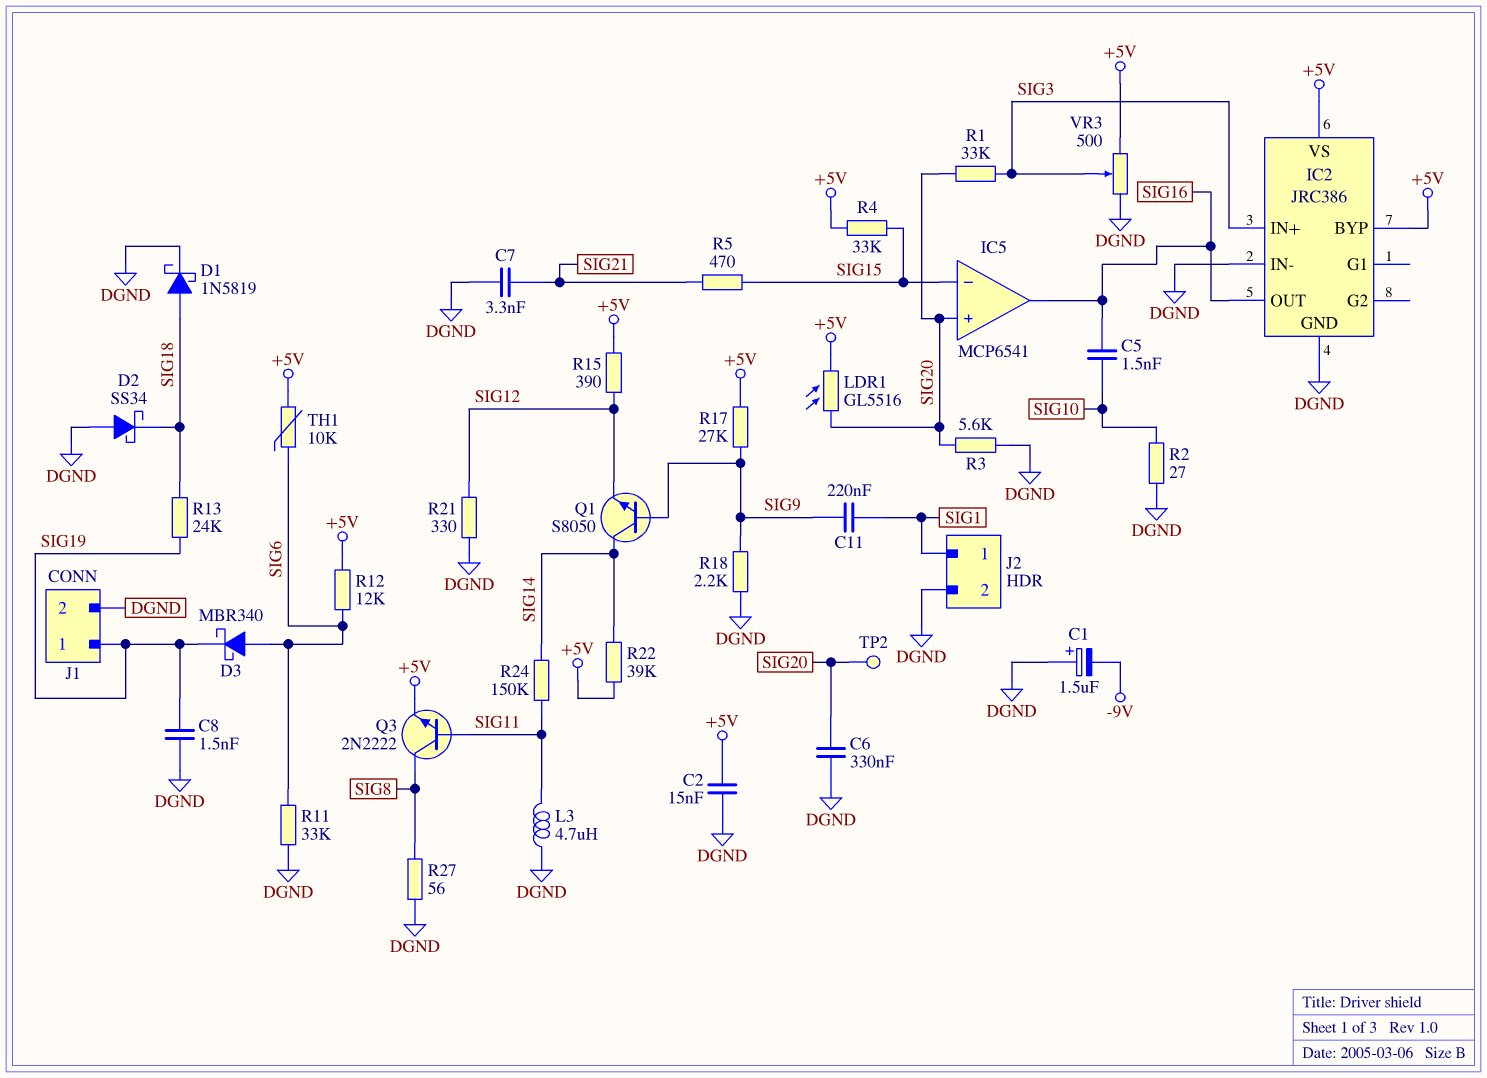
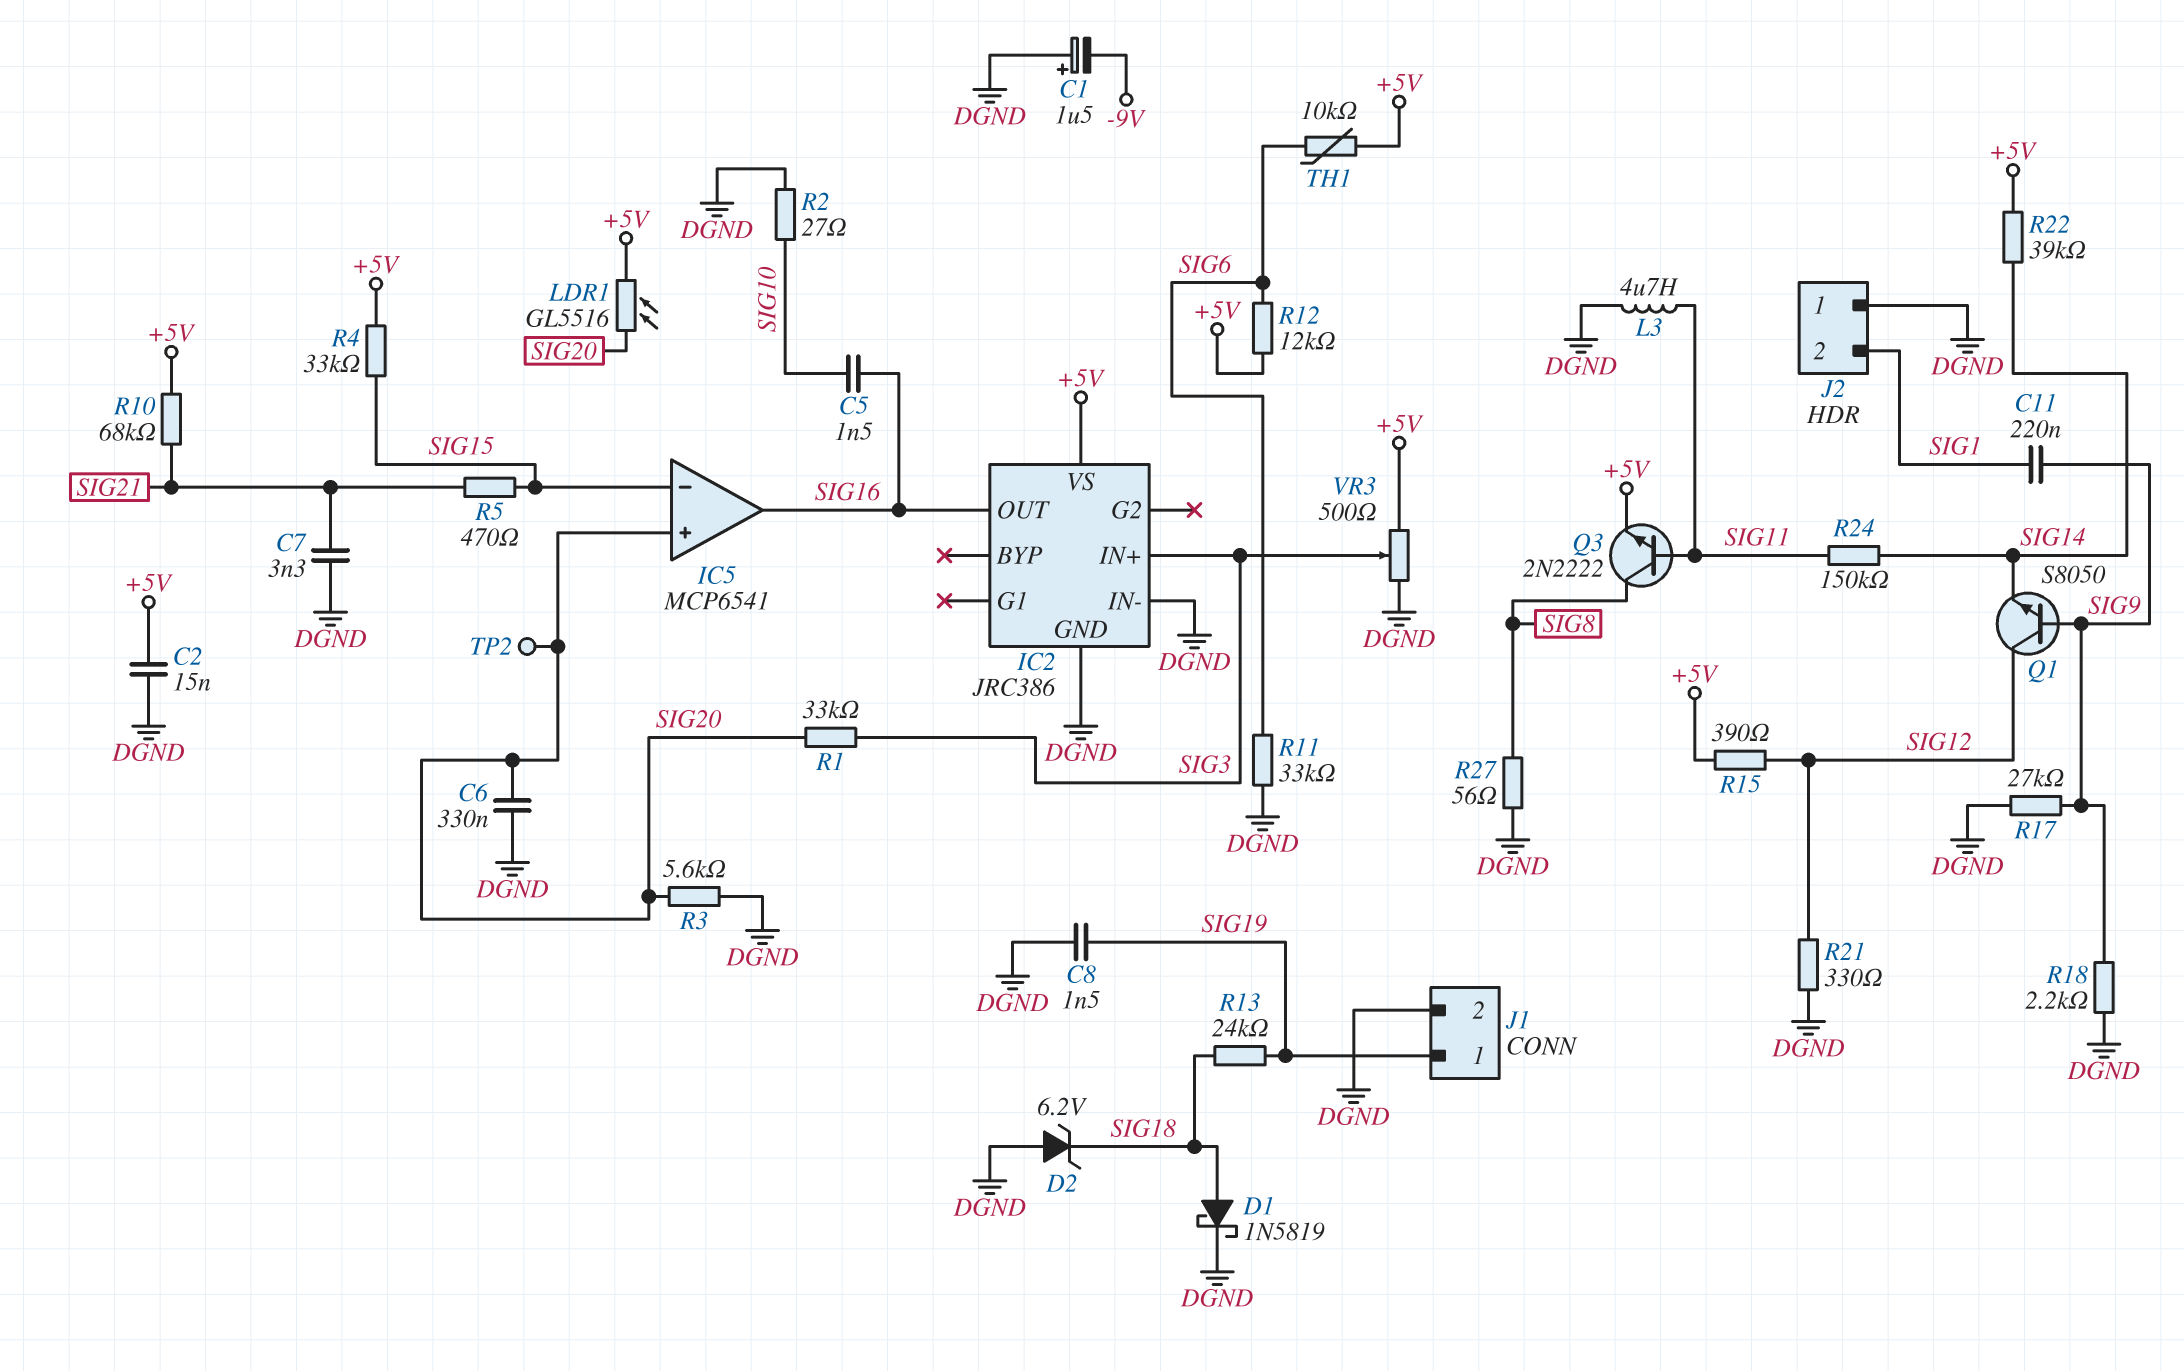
D2: schottky SS34 (A DGND, K SIG18) -> zener 6.2V (A DGND, K SIG18)
D3: schottky MBR340 (A SIG6, K SIG19) -> none
IC2 pin BYP: +5V -> none
J2 pin 1: SIG1 -> DGND
J2 pin 2: DGND -> SIG1
Q1: NPN S8050 (B SIG9, C SIG14, E SIG12) -> NPN S8050 (B SIG9, C SIG12, E SIG14)
R10: none -> 68k (+5V, SIG21)
R17: 27k (+5V, SIG9) -> 27k (DGND, SIG9)

